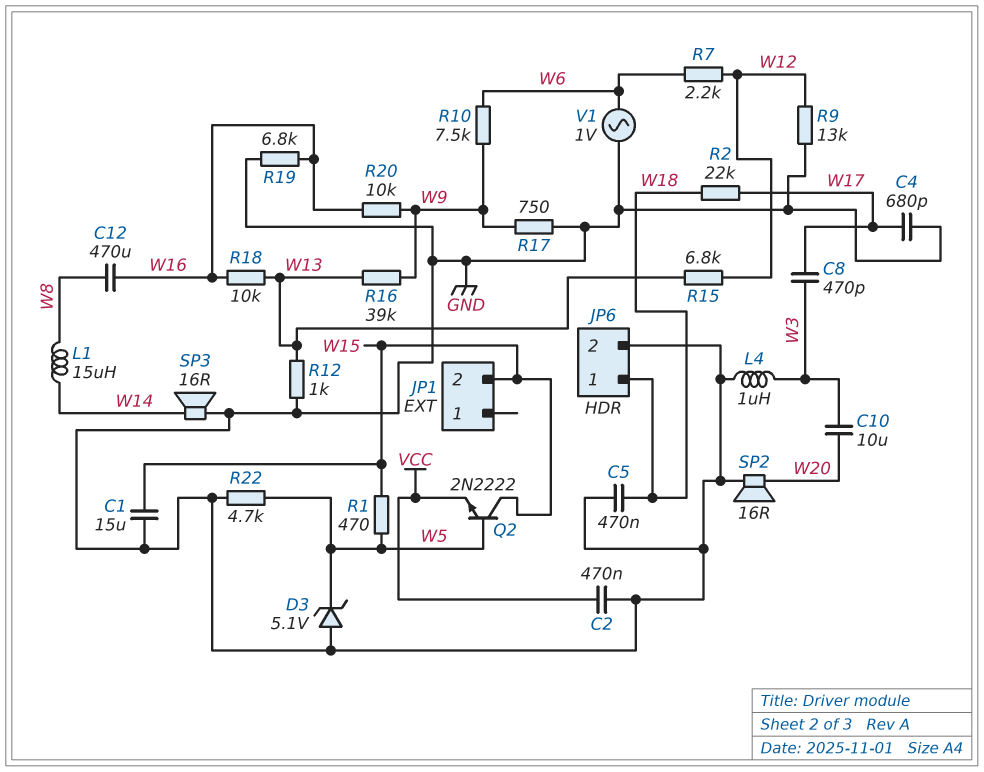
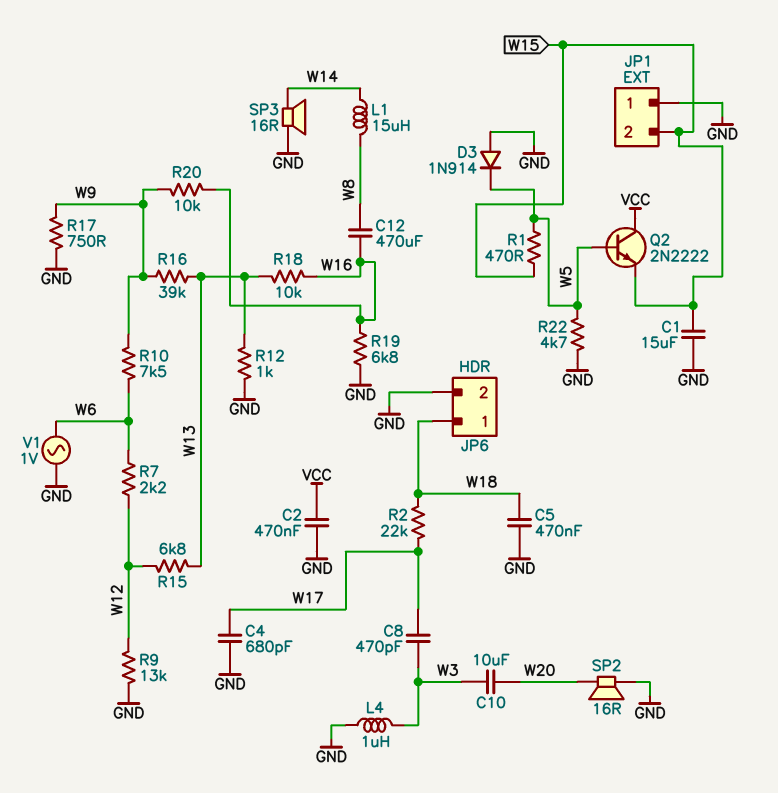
D3: zener 5.1V (A GND, K W5) -> diode 1N914 (A GND, K W5)
JP1 pin 1: none -> GND
Q2: NPN 2N2222 (B W5, C W15, E VCC) -> NPN 2N2222 (B W5, C VCC, E W15)

